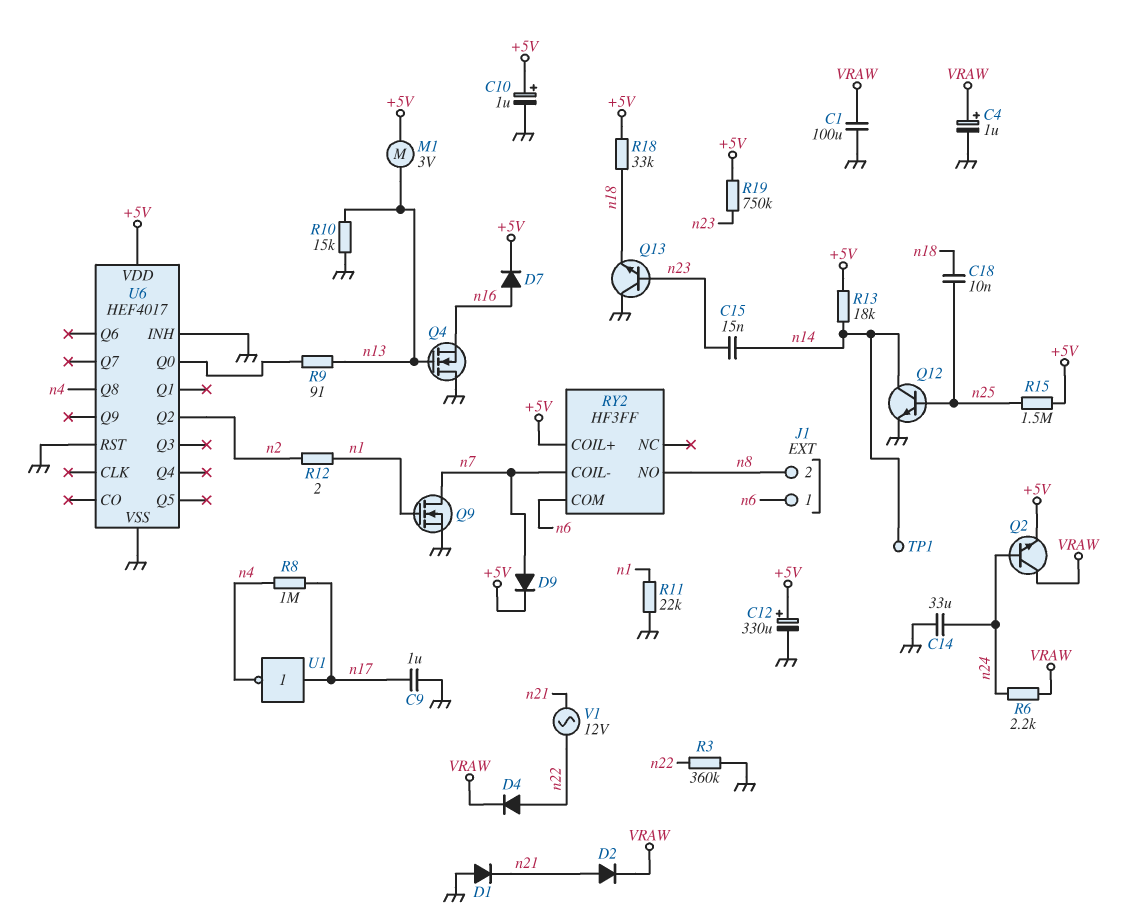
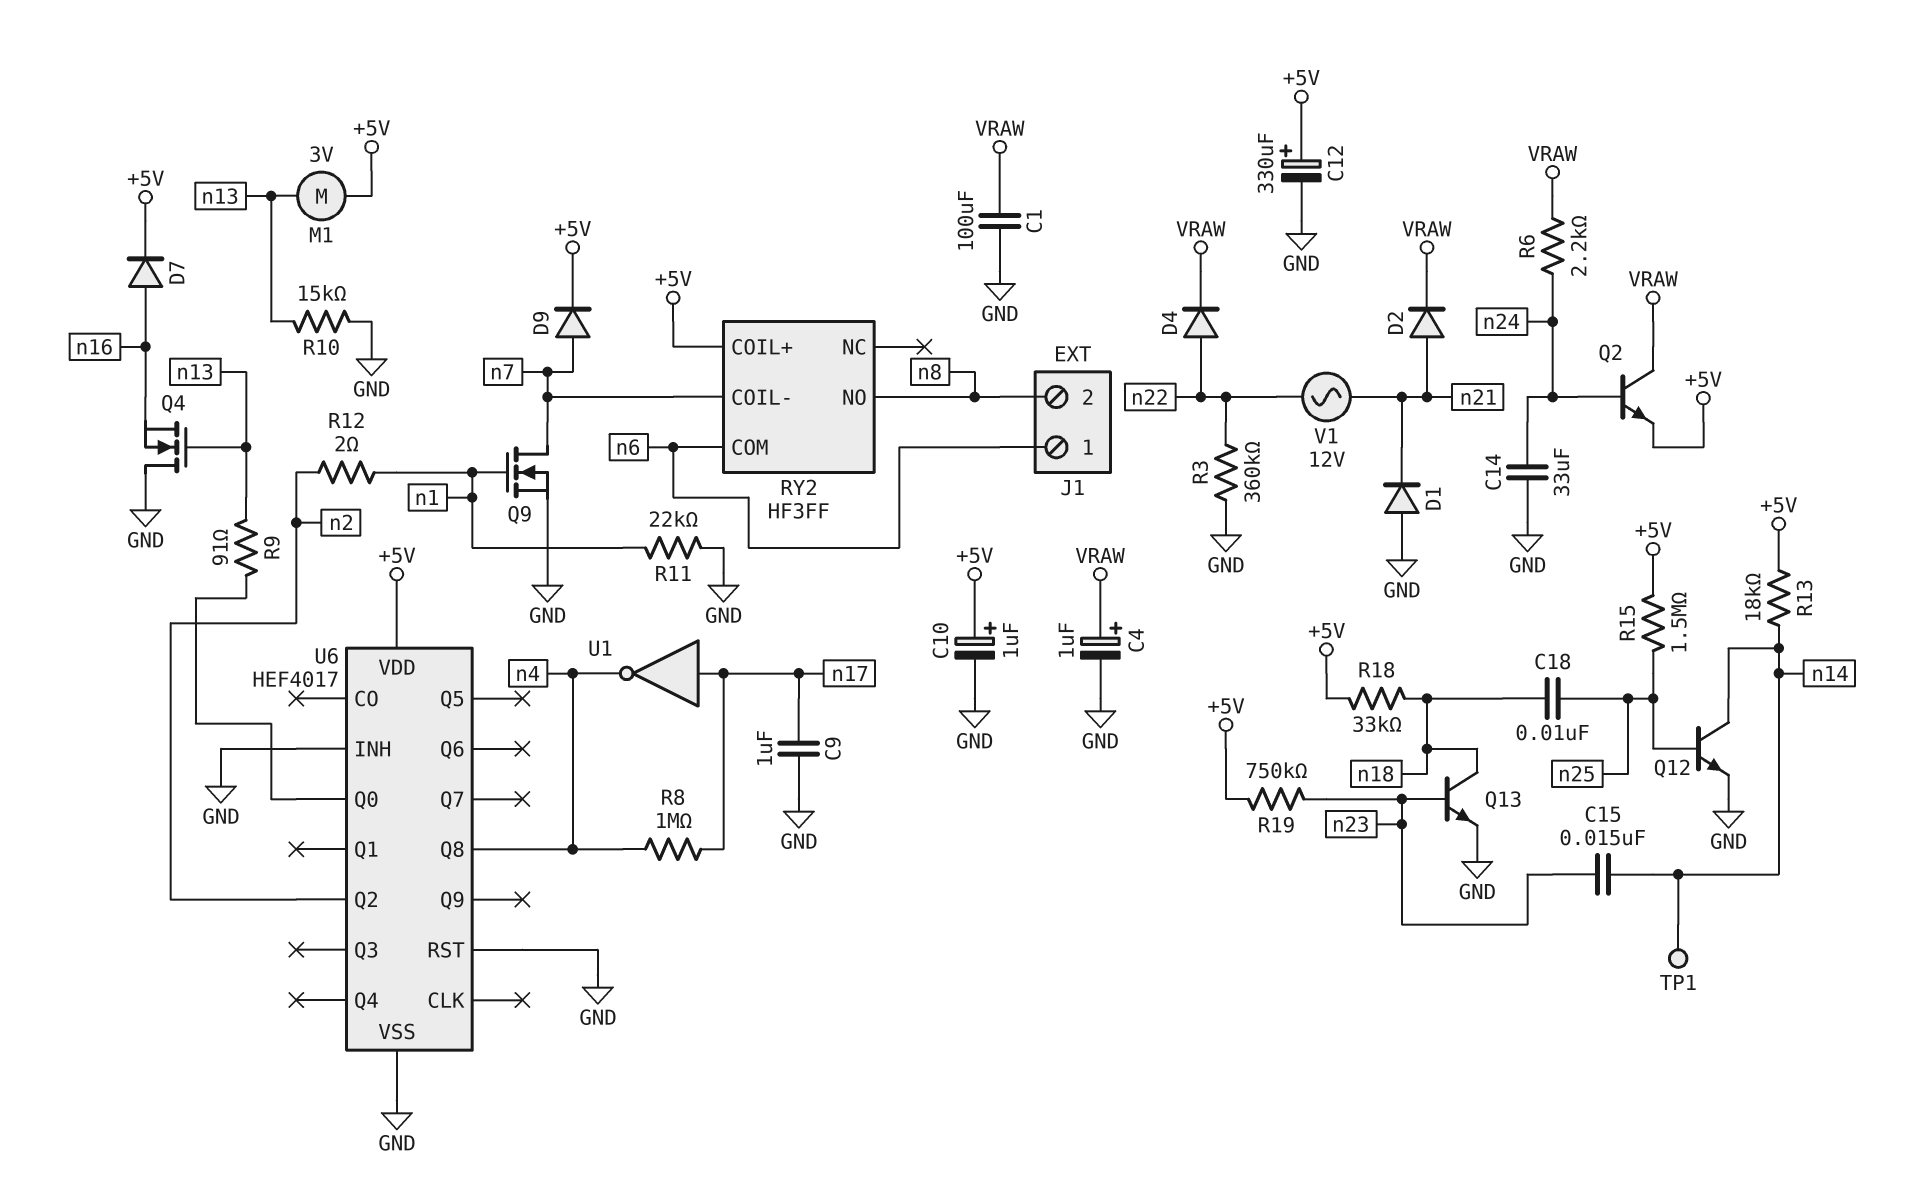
Q13: NPN (B n23, C GND, E n18) -> NPN (B n23, C n18, E GND)

